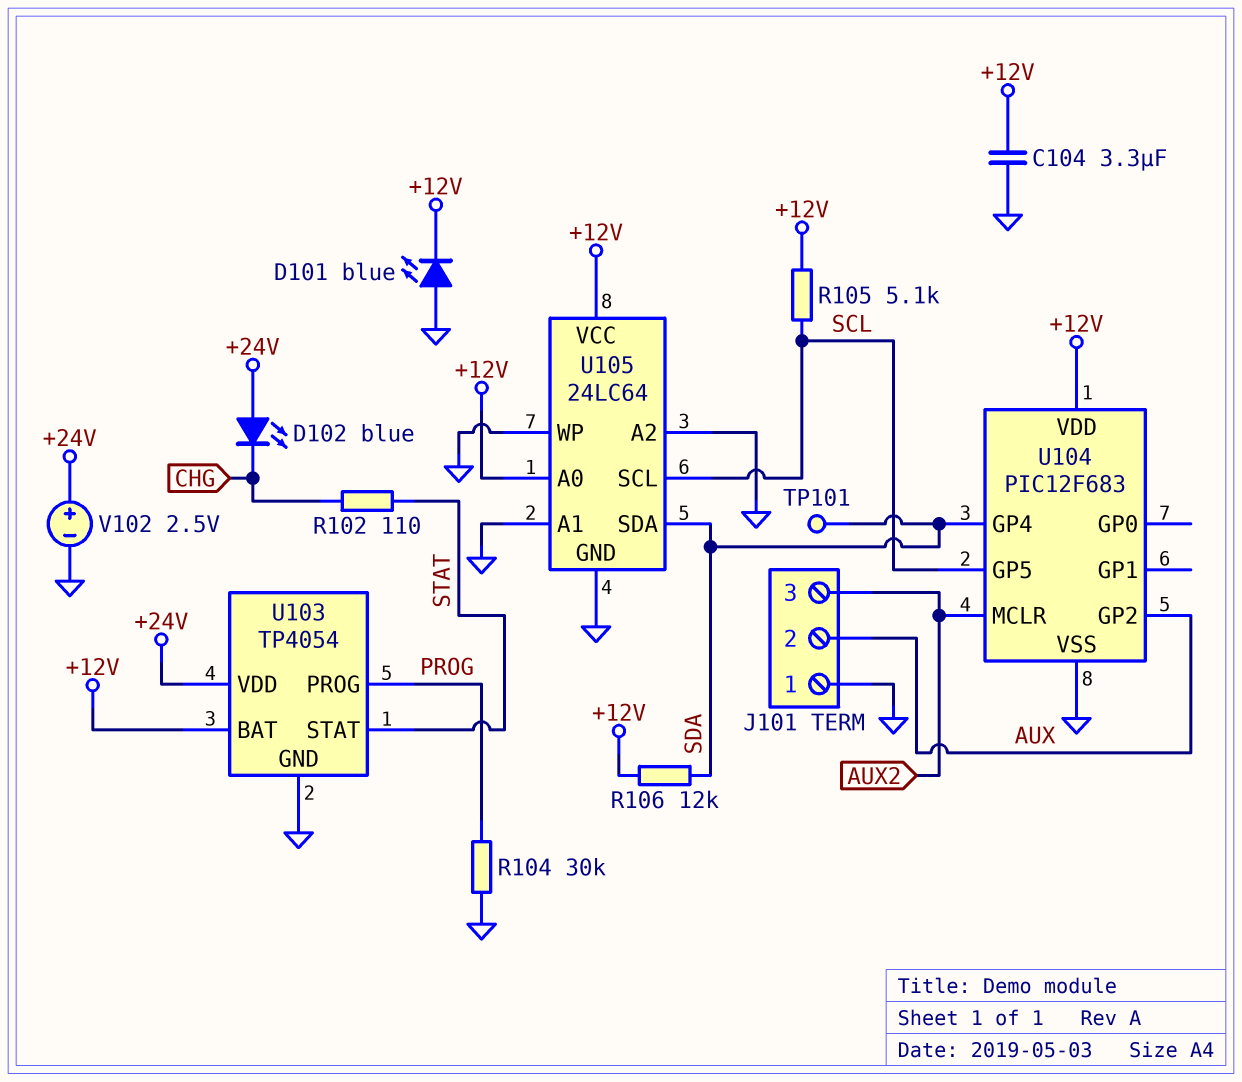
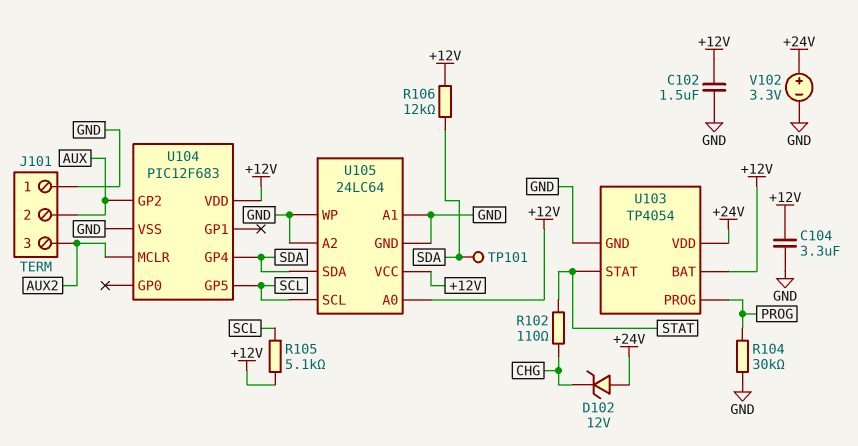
C102: none -> 1.5uF (+12V, GND)
D101: LED blue (A GND, K +12V) -> none
D102: LED blue (A +24V, K CHG) -> zener 12V (A +24V, K CHG)
V102: 2.5V (plus +24V, minus GND) -> 3.3V (plus +24V, minus GND)

